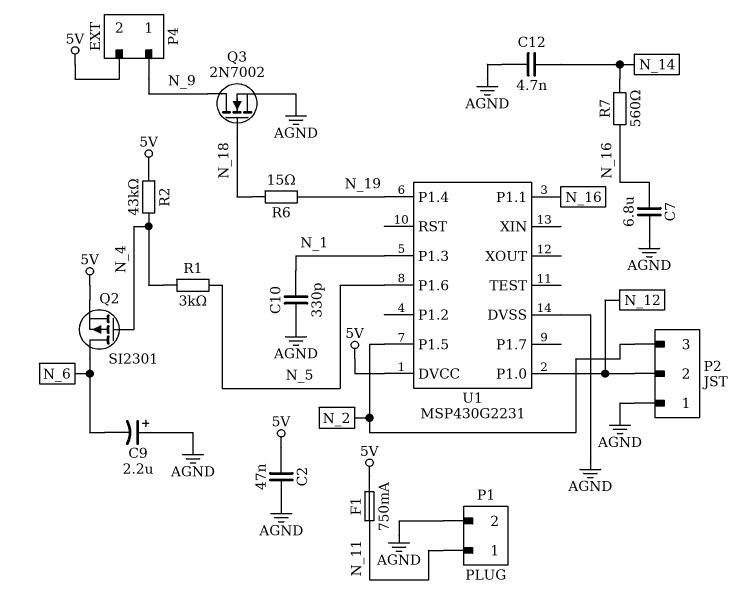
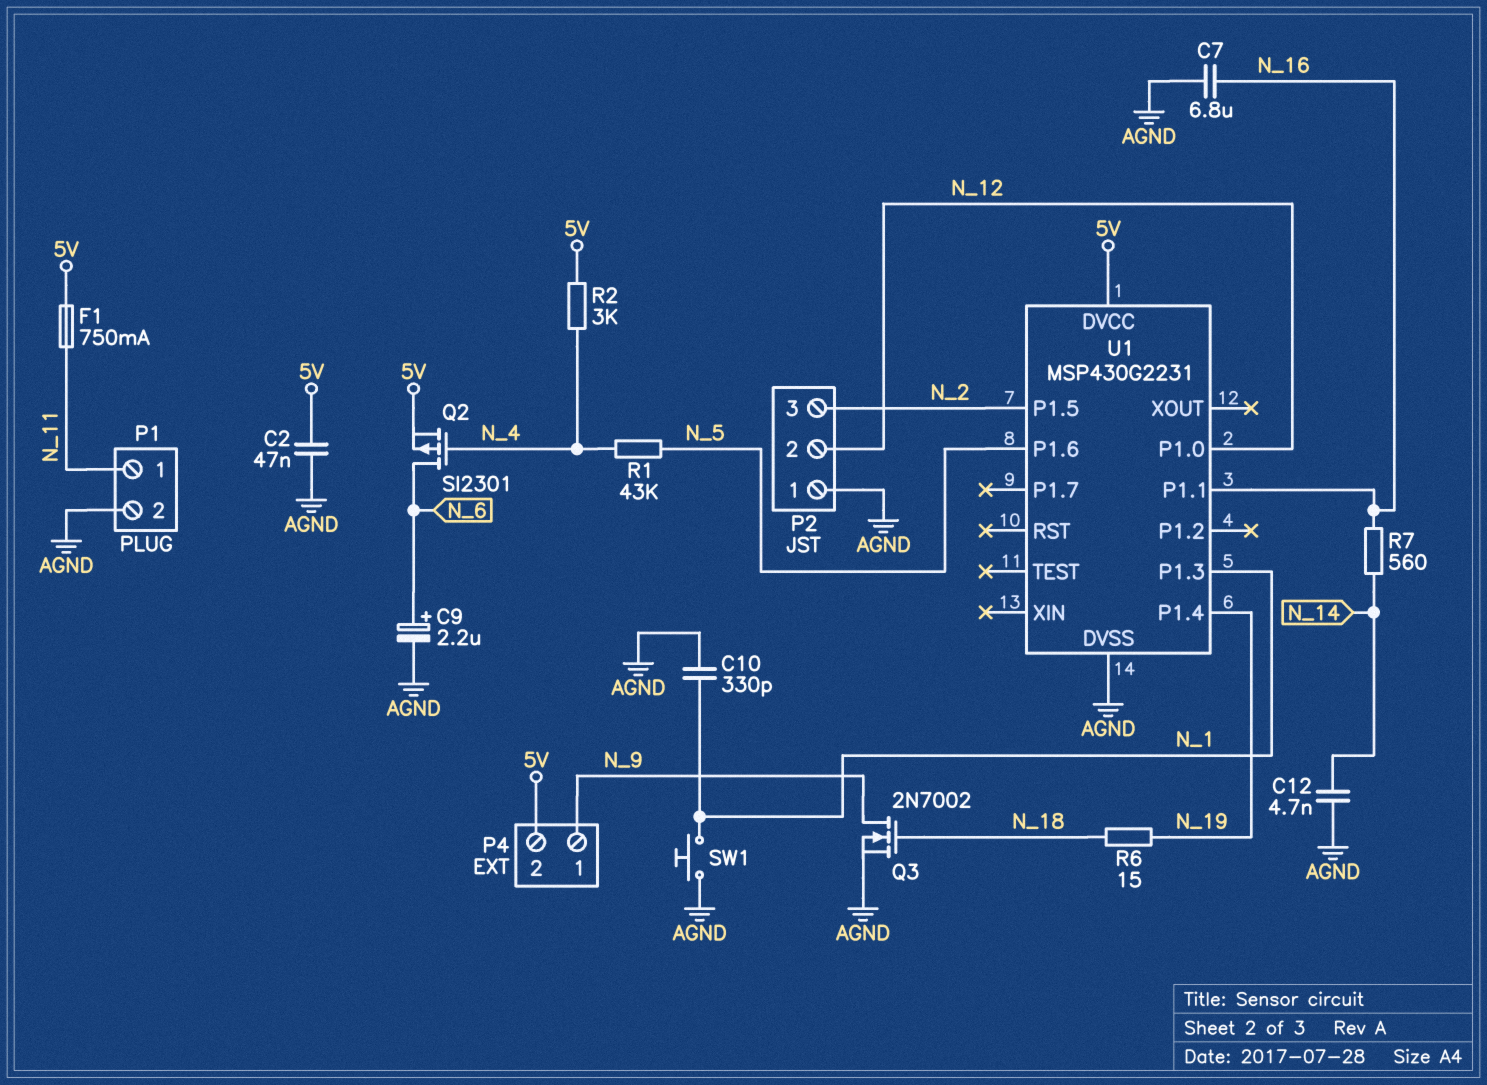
C9: 2.2uF (plus AGND, minus N_6) -> 2.2uF (plus N_6, minus AGND)
R1: 3k (N_4, N_5) -> 43k (N_4, N_5)
R2: 43k (5V, N_4) -> 3k (5V, N_4)
SW1: none -> button (AGND, N_1)

